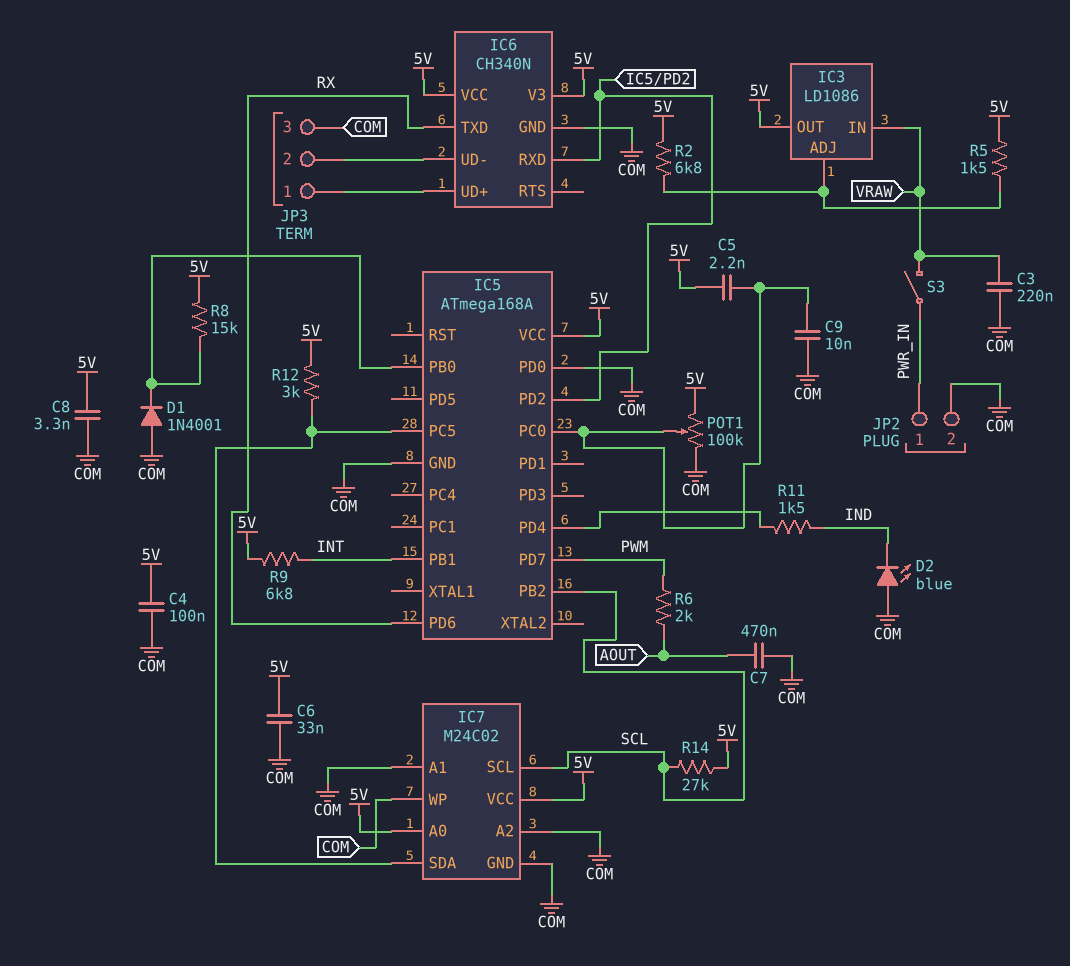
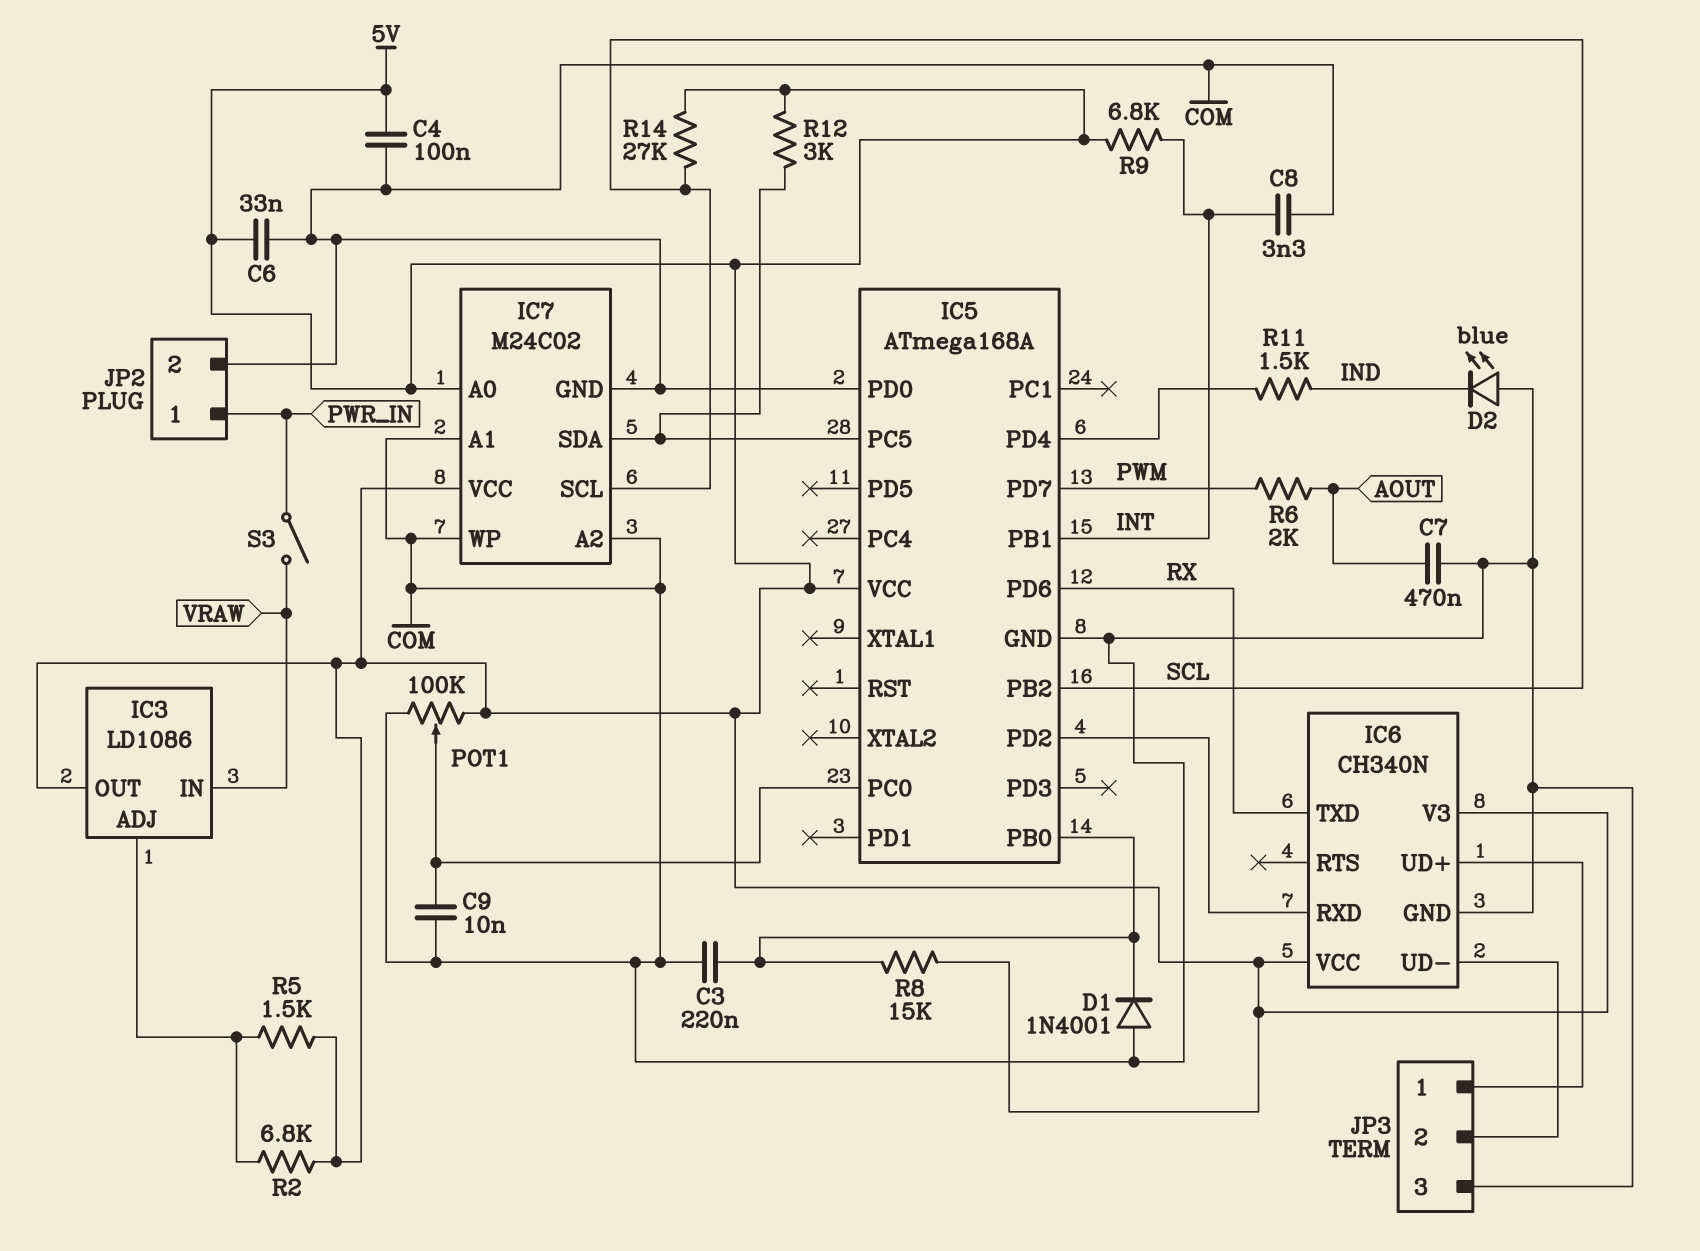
C3: 220nF (COM, VRAW) -> 220nF (COM, IC5/PB0)
C5: 2.2nF (5V, IC5/PC0) -> none
C8: 3.3nF (5V, COM) -> 3.3nF (COM, INT)

